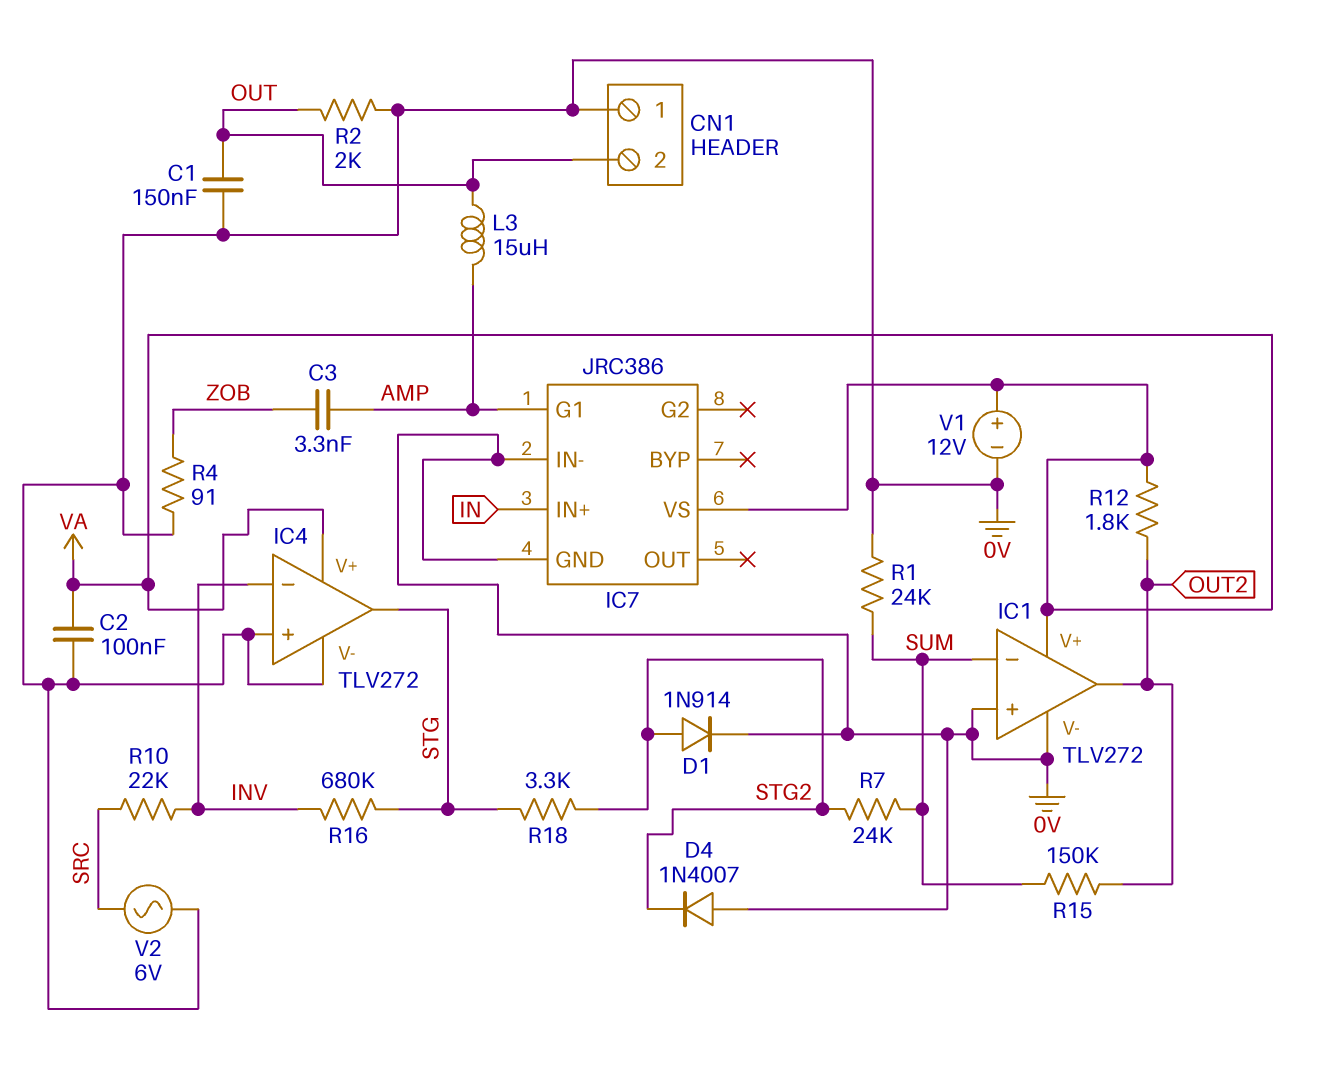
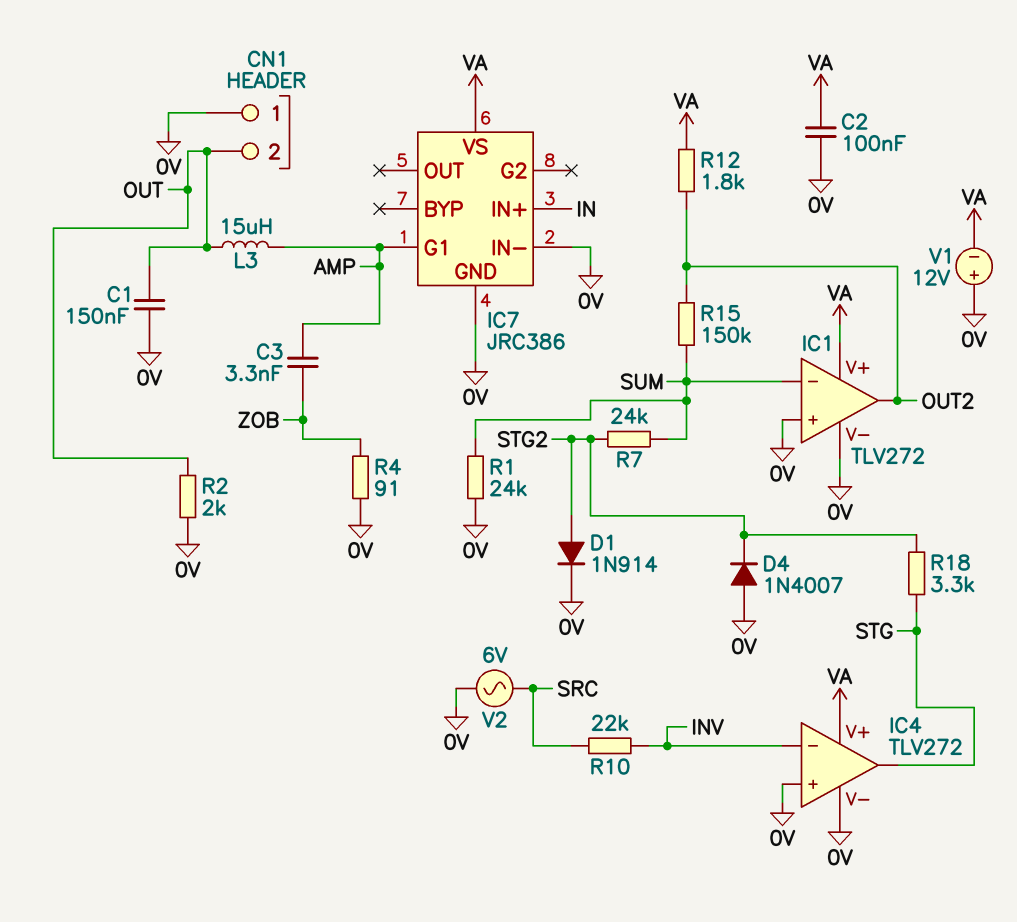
R16: 680k (INV, STG) -> none
V1: 12V (plus VA, minus 0V) -> 12V (plus 0V, minus VA)

